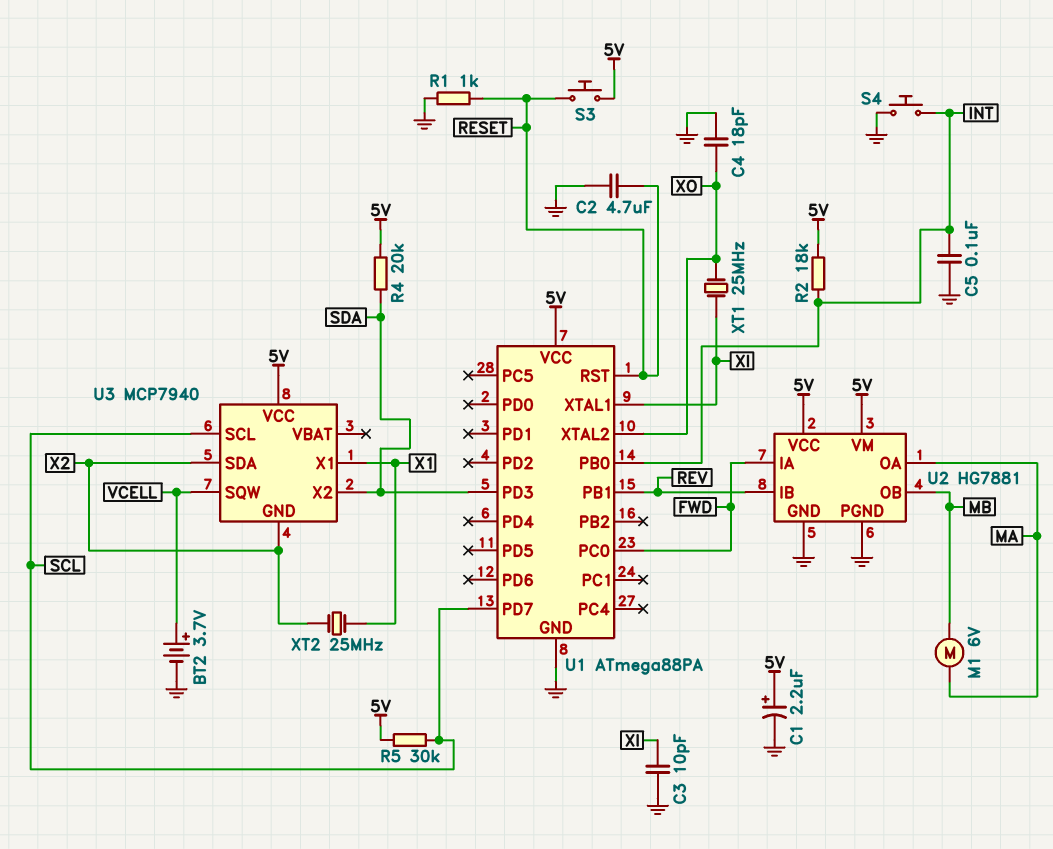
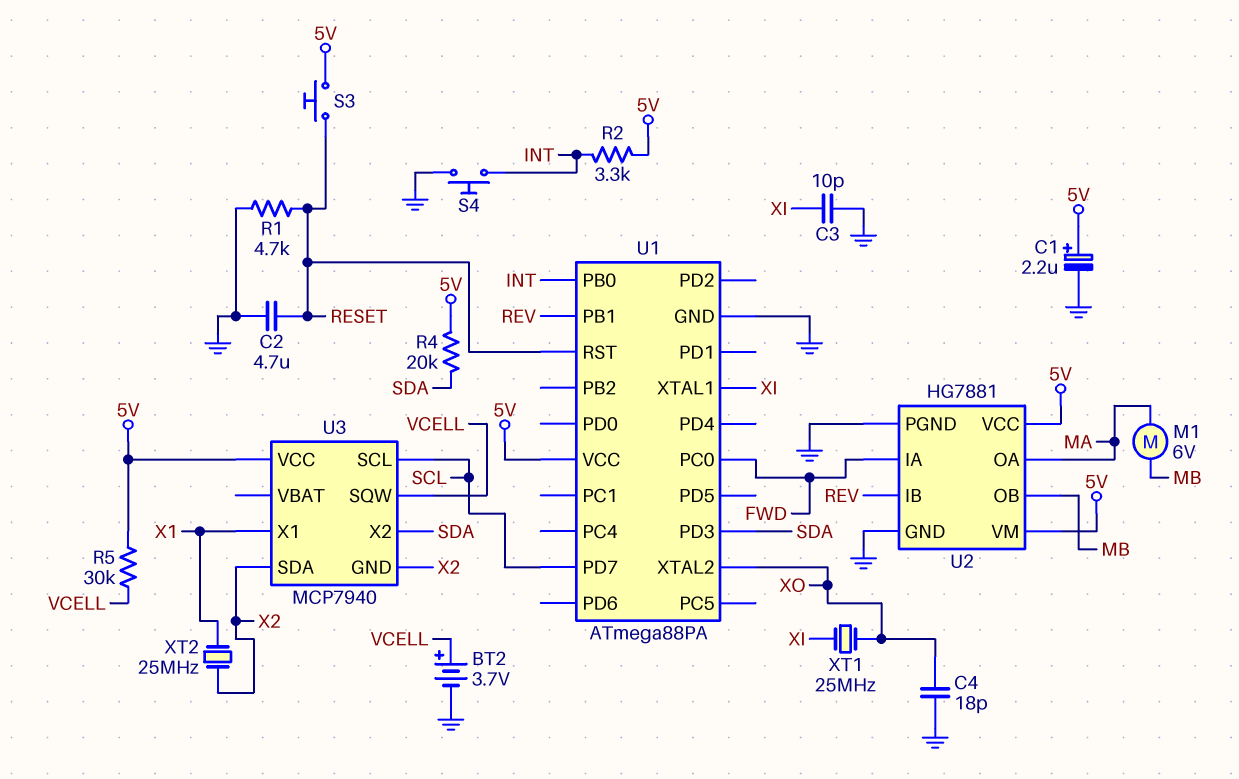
C5: 100nF (GND, INT) -> none
R1: 1k (GND, RESET) -> 4.7k (GND, RESET)
R2: 18k (5V, INT) -> 3.3k (5V, INT)
R5: 30k (5V, SCL) -> 30k (5V, VCELL)

